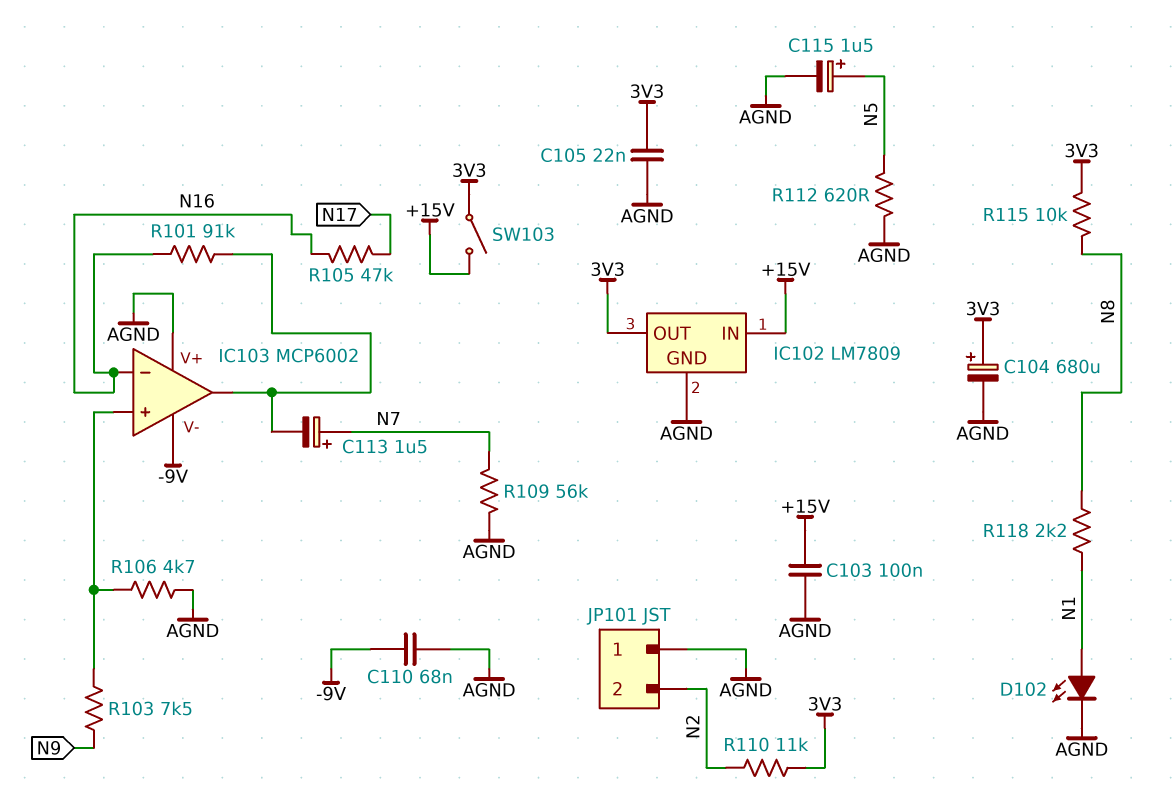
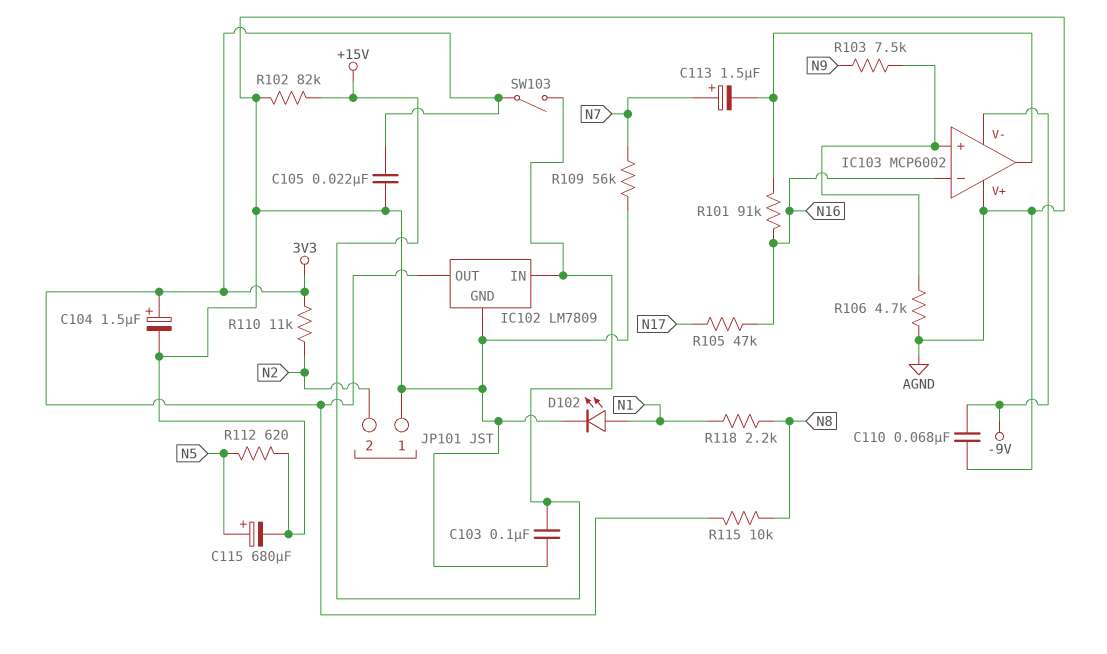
C104: 680uF (plus 3V3, minus AGND) -> 1.5uF (plus 3V3, minus AGND)
C115: 1.5uF (plus N5, minus AGND) -> 680uF (plus N5, minus AGND)
R102: none -> 82k (+15V, AGND)

